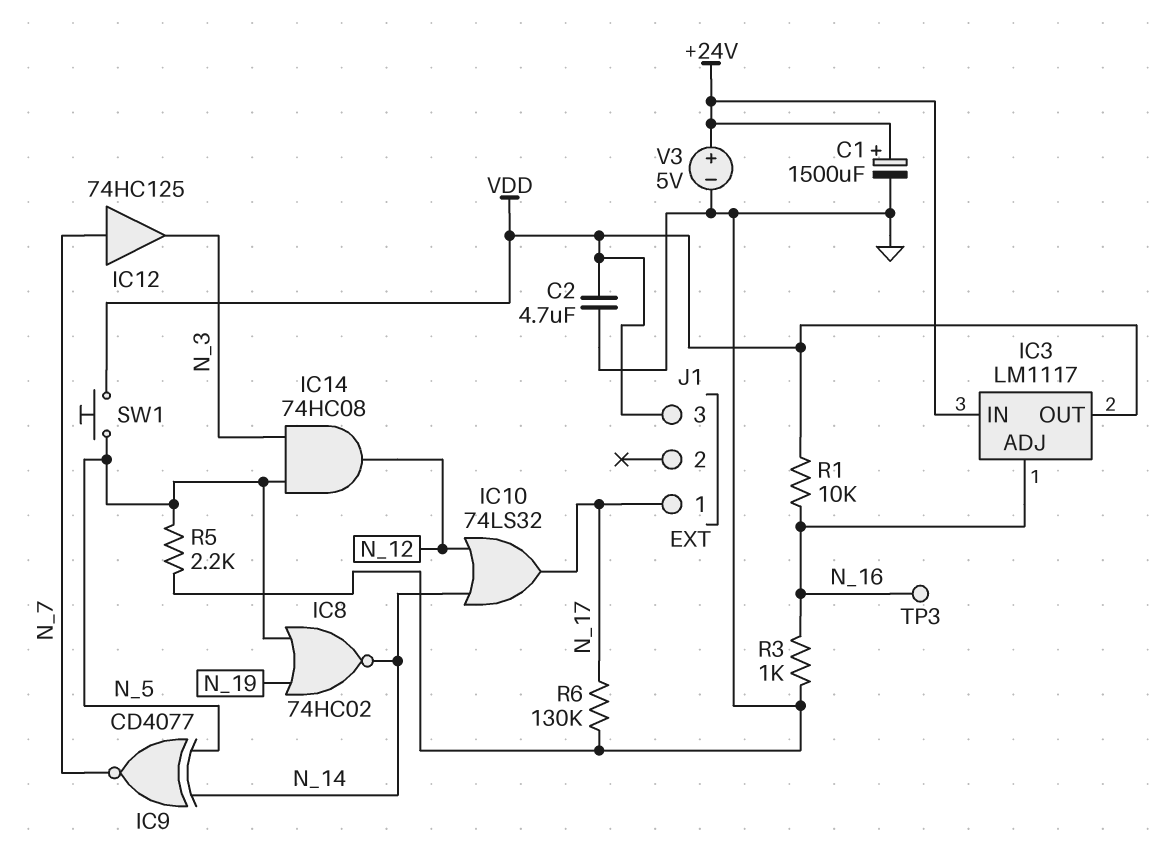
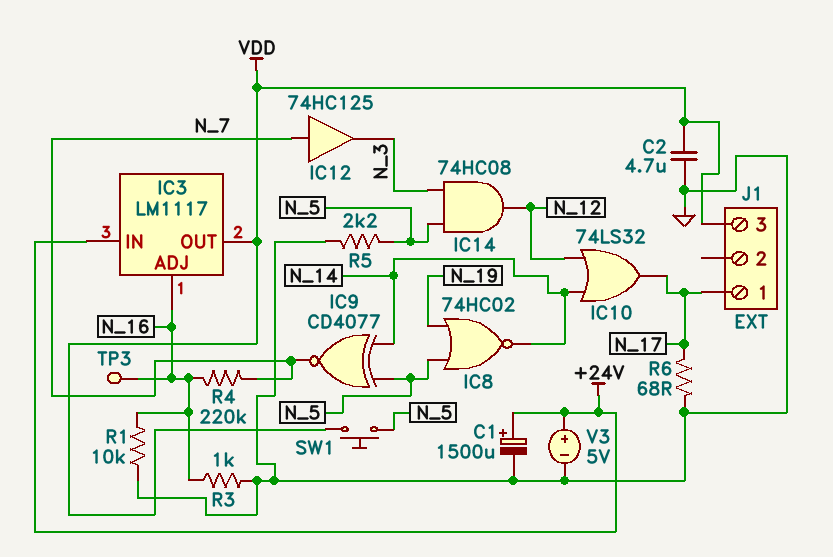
R1: 10k (N_16, VDD) -> 10k (GND, N_16)
R4: none -> 220k (N_7, N_16)
R6: 130k (GND, N_17) -> 68 (GND, N_17)

